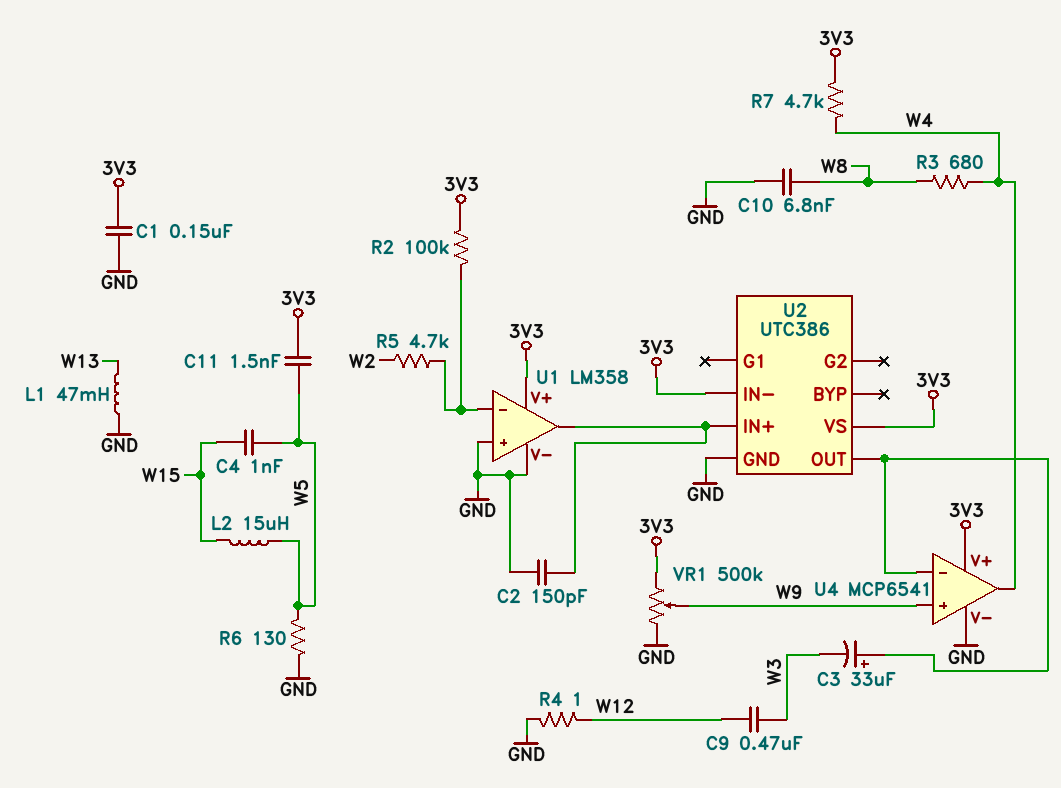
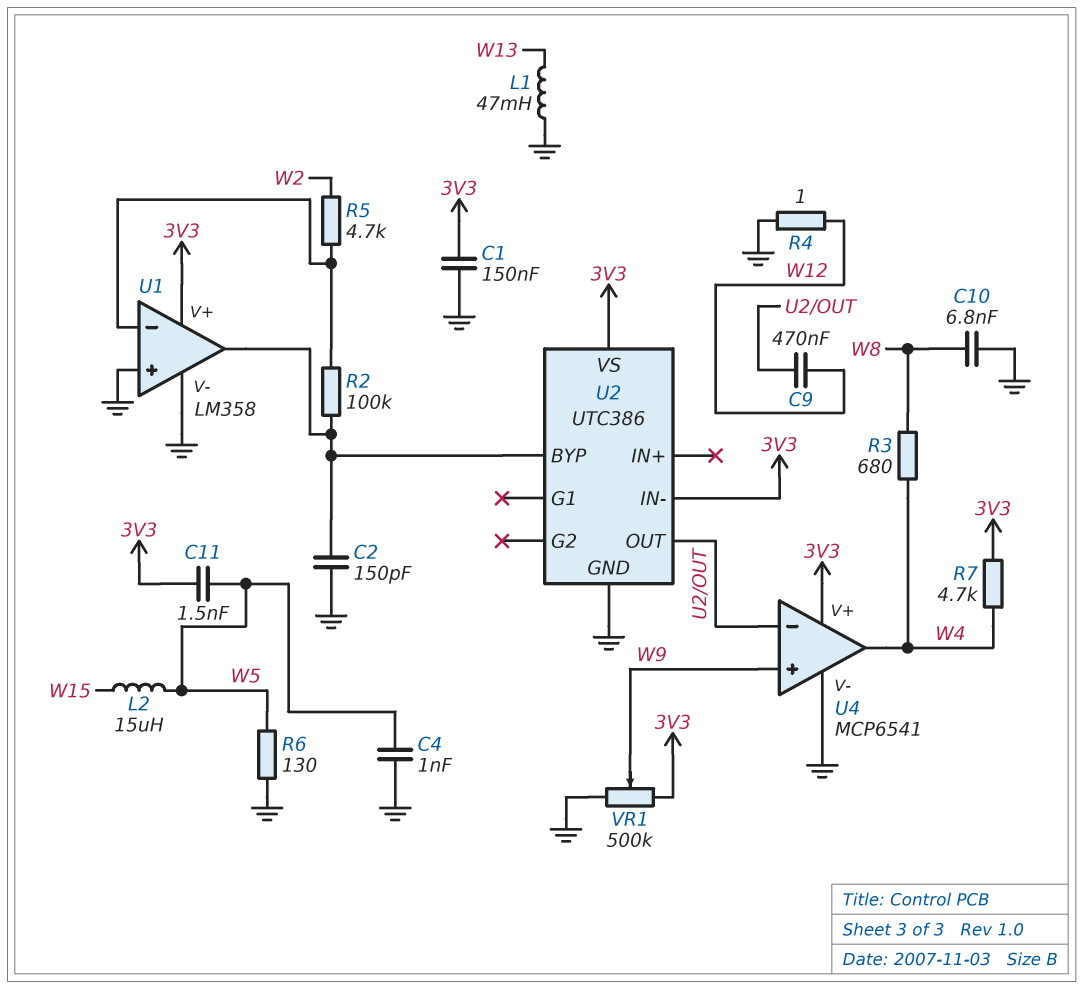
C3: 33uF (plus U2/OUT, minus W3) -> none
C4: 1nF (W5, W15) -> 1nF (GND, W5)
C9: 470nF (W3, W12) -> 470nF (U2/OUT, W12)
R2: 100k (3V3, U1/in-) -> 100k (U1/in-, U1/out)
U2 pin BYP: none -> U1/out
U2 pin IN+: U1/out -> none

